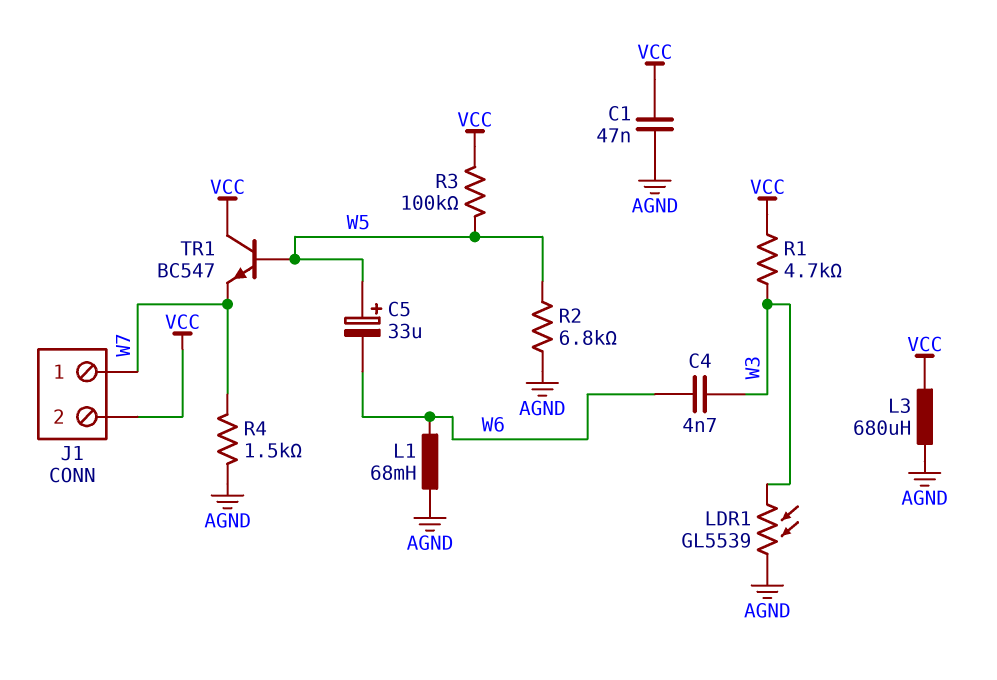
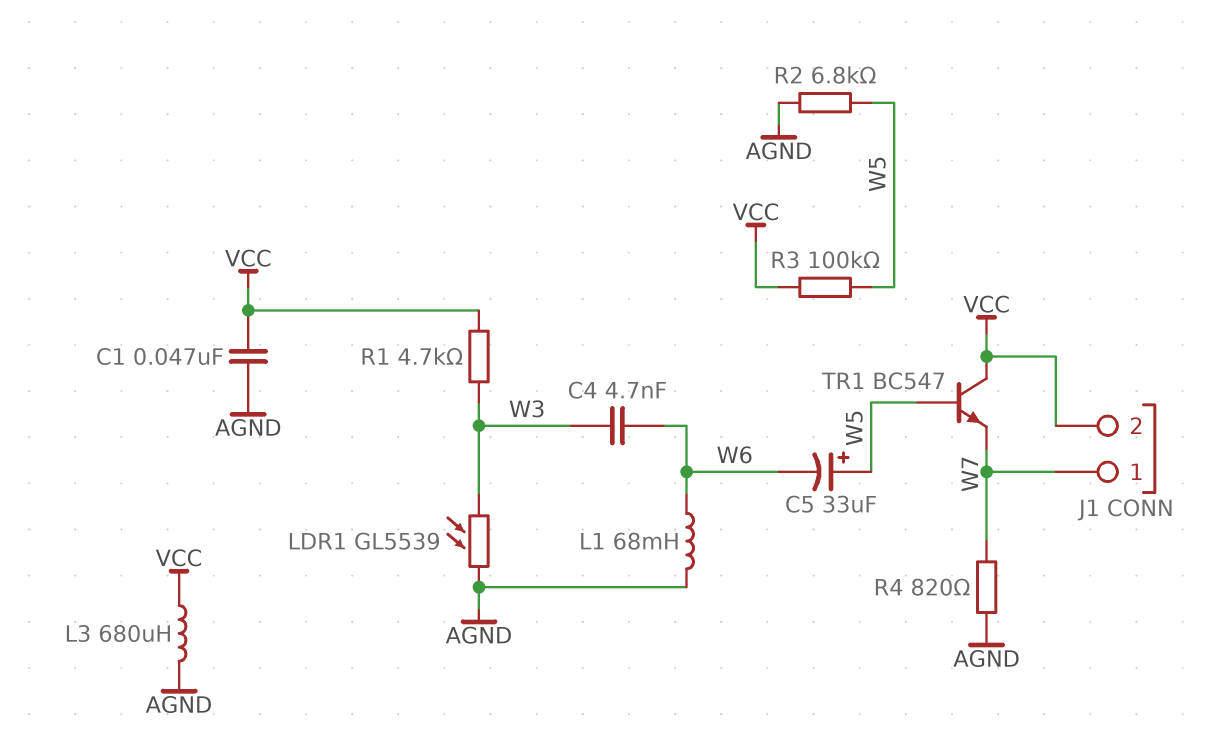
R4: 1.5k (AGND, W7) -> 820 (AGND, W7)

